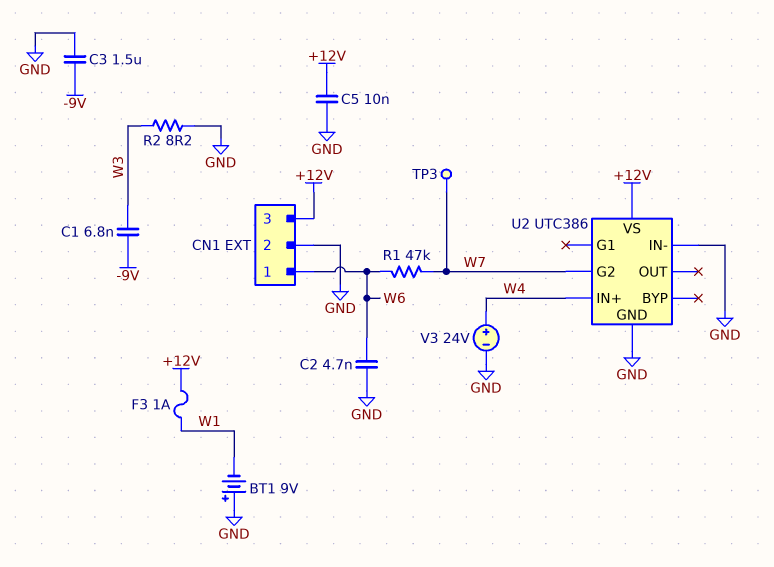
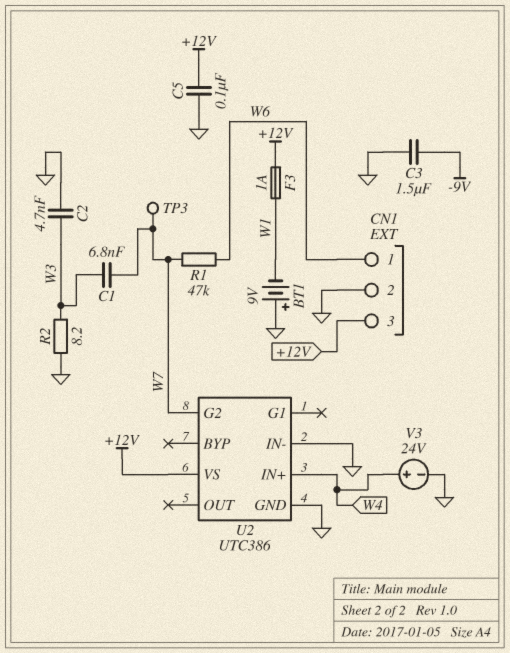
C1: 6.8nF (-9V, W3) -> 6.8nF (W3, W7)
C2: 4.7nF (GND, W6) -> 4.7nF (GND, W3)
C5: 10nF (+12V, GND) -> 100nF (+12V, GND)

